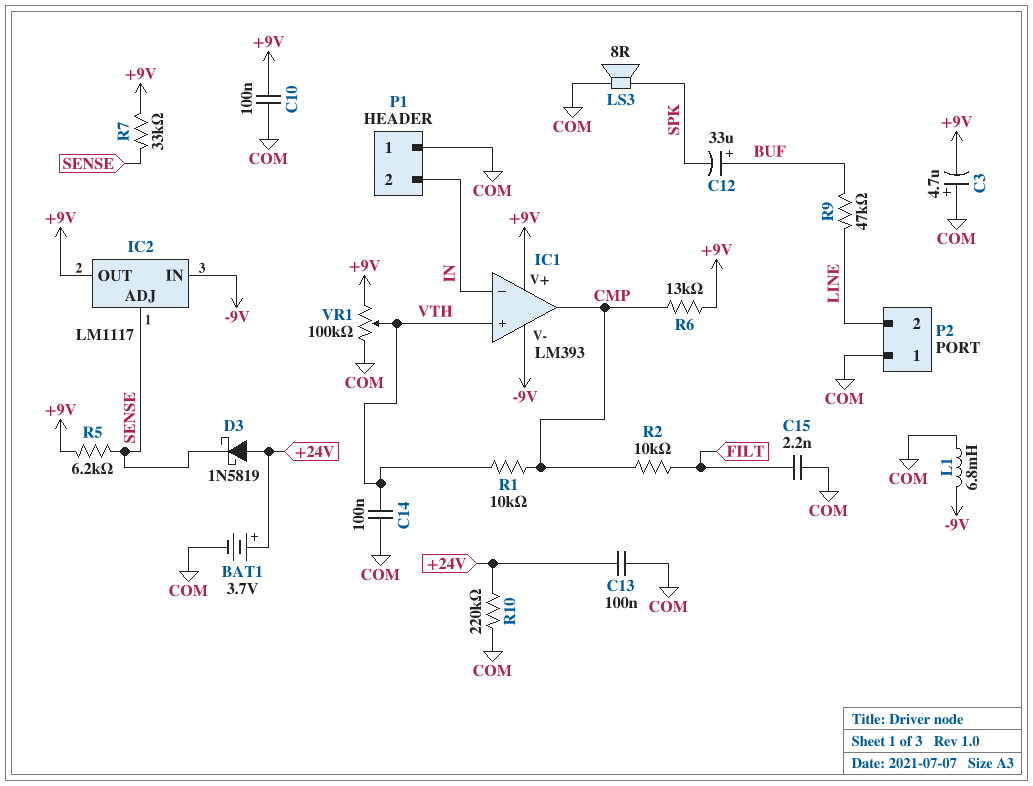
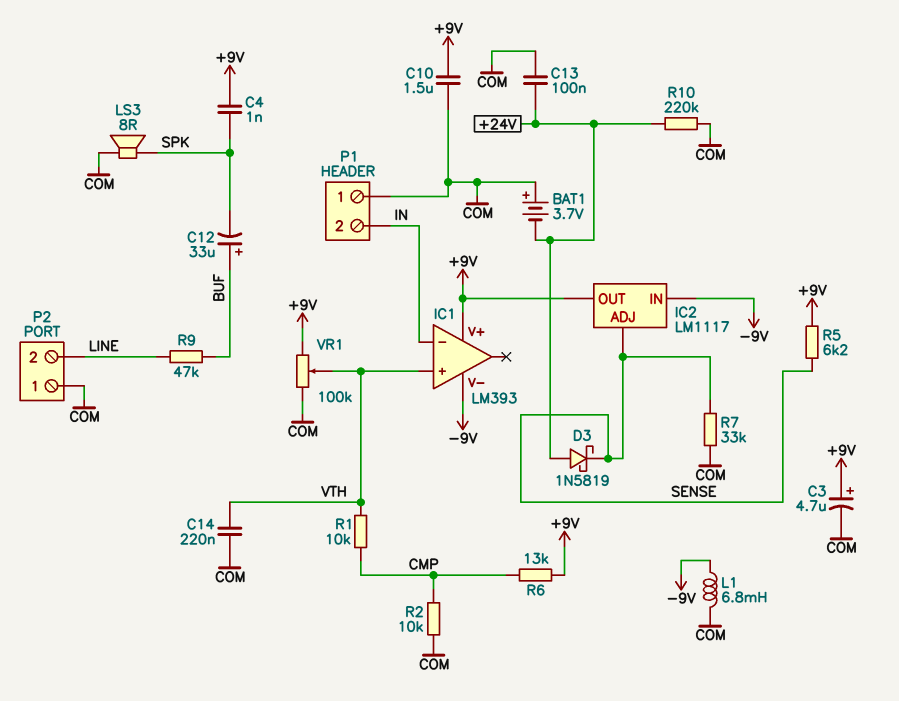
BAT1: 3.7V (plus +24V, minus COM) -> 3.7V (plus COM, minus +24V)
C3: 4.7uF (plus COM, minus +9V) -> 4.7uF (plus +9V, minus COM)
C4: none -> 1nF (+9V, SPK)
C10: 100nF (+9V, COM) -> 1.5uF (+9V, COM)
C14: 100nF (COM, VTH) -> 220nF (COM, VTH)
C15: 2.2nF (COM, FILT) -> none
IC1 pin out: CMP -> none
R2: 10k (CMP, FILT) -> 10k (CMP, COM)
R7: 33k (+9V, SENSE) -> 33k (COM, SENSE)

